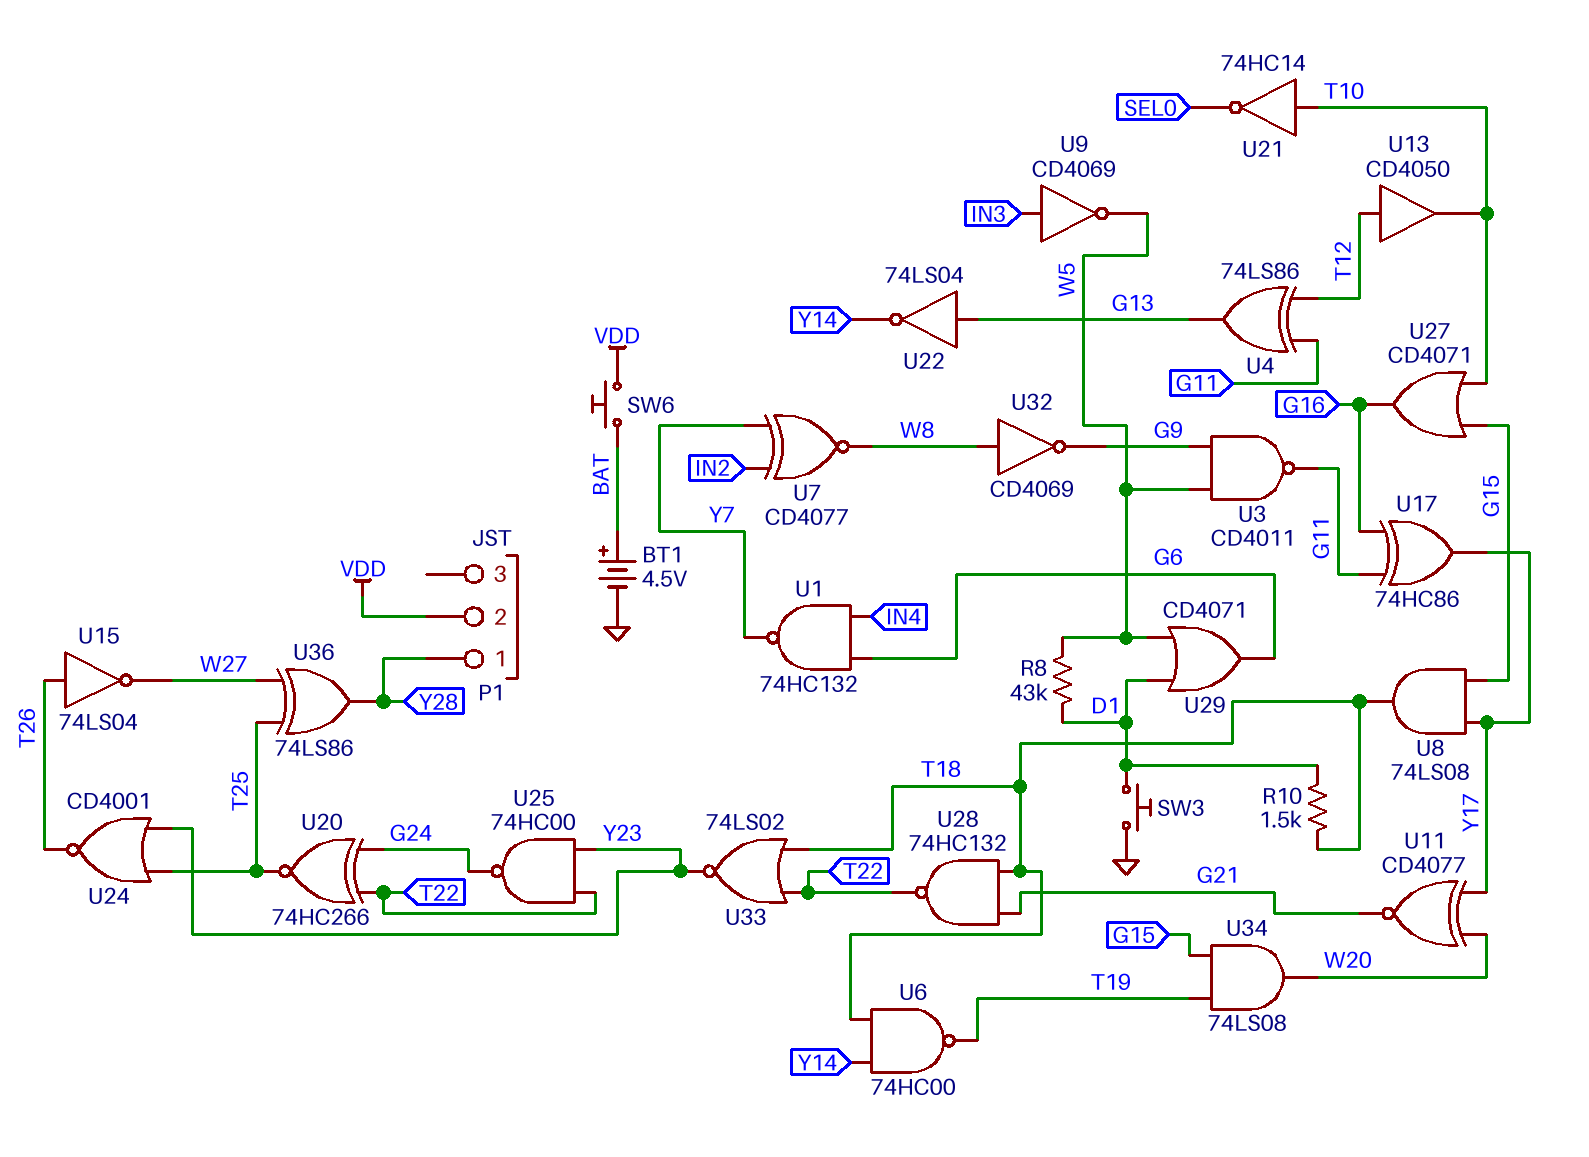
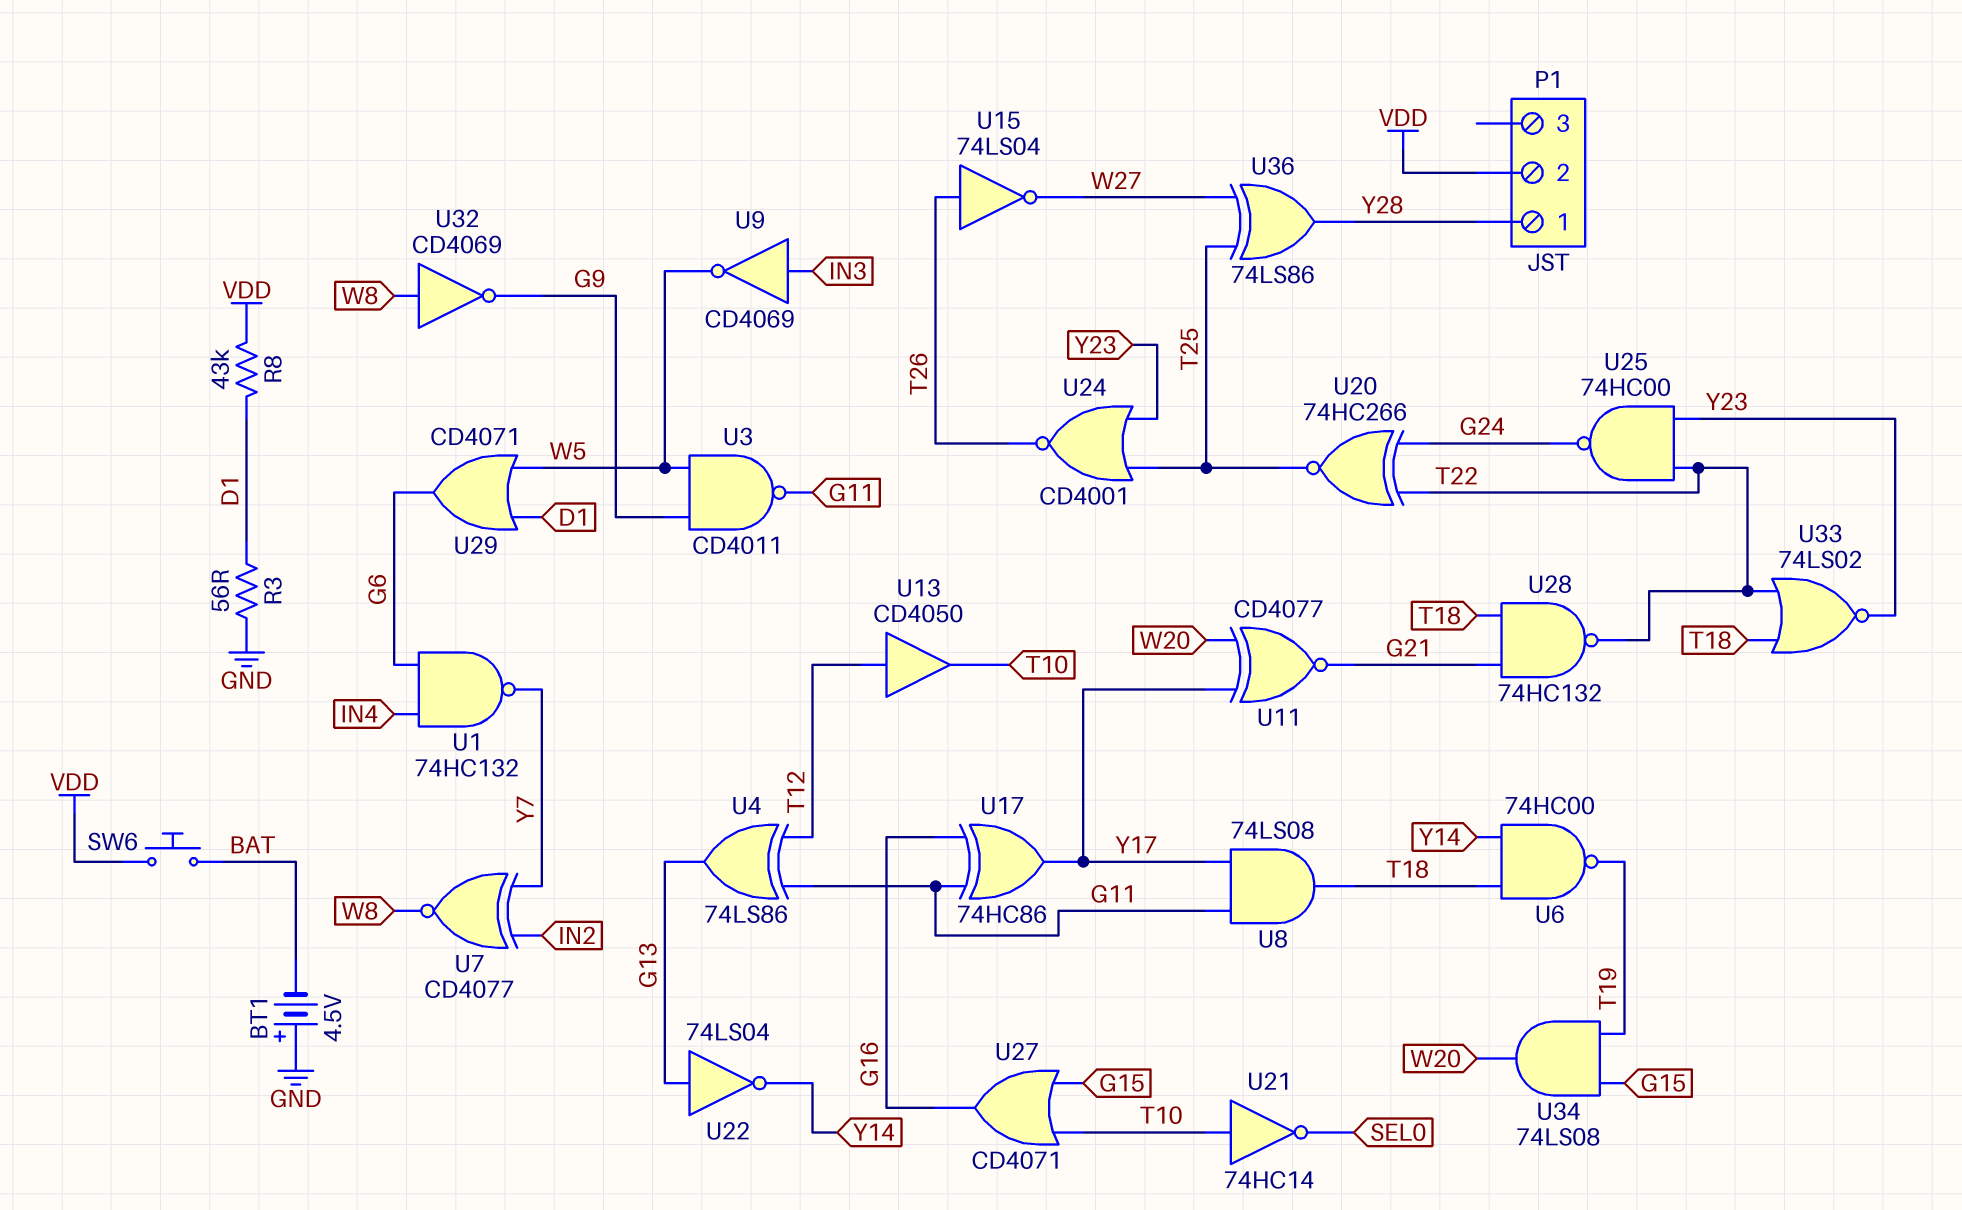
BT1: 4.5V (plus BAT, minus GND) -> 4.5V (plus GND, minus BAT)
R3: none -> 56 (D1, GND)
R8: 43k (D1, W5) -> 43k (D1, VDD)
R10: 1.5k (D1, T18) -> none
SW3: button (D1, GND) -> none
U8: AND 74LS08 (in G15, in Y17, out T18) -> AND 74LS08 (in G11, in Y17, out T18)

